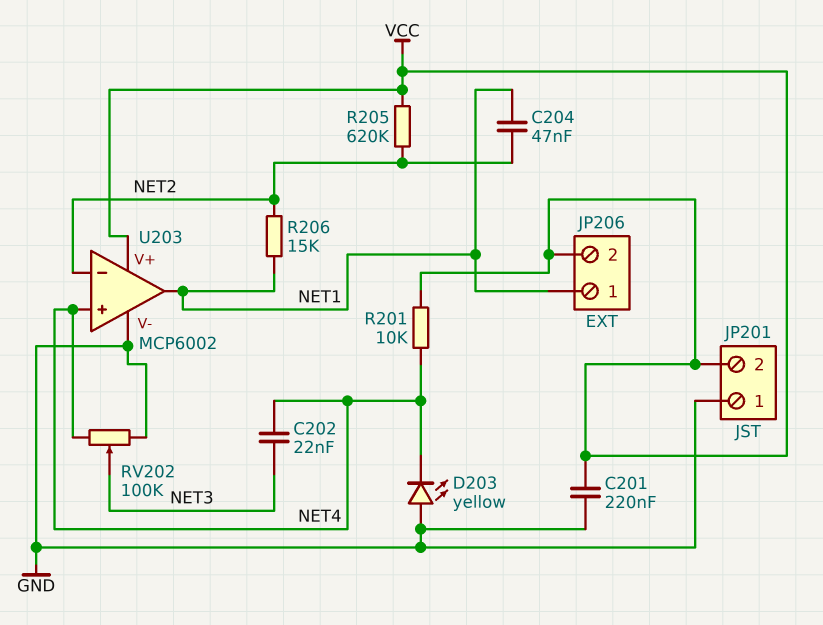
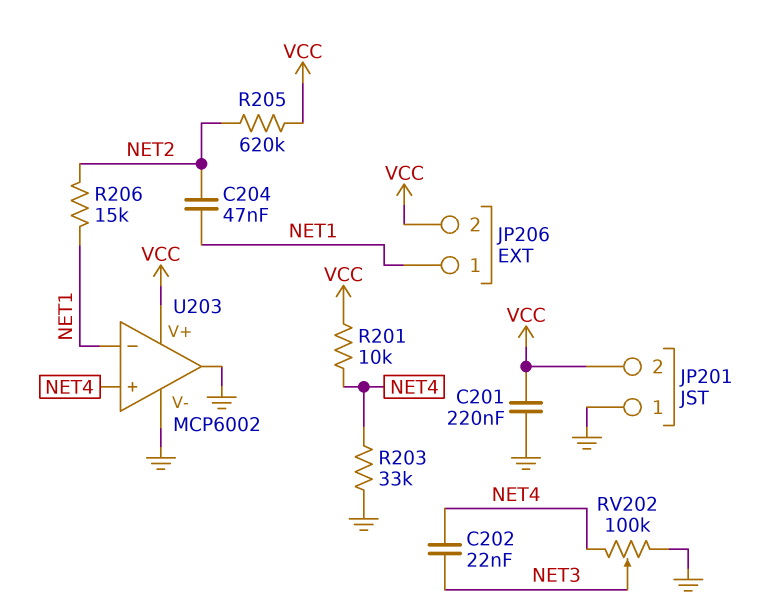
D203: LED yellow (A GND, K NET4) -> none
R203: none -> 33k (GND, NET4)
U203 pin in-: NET2 -> NET1
U203 pin out: NET1 -> GND

